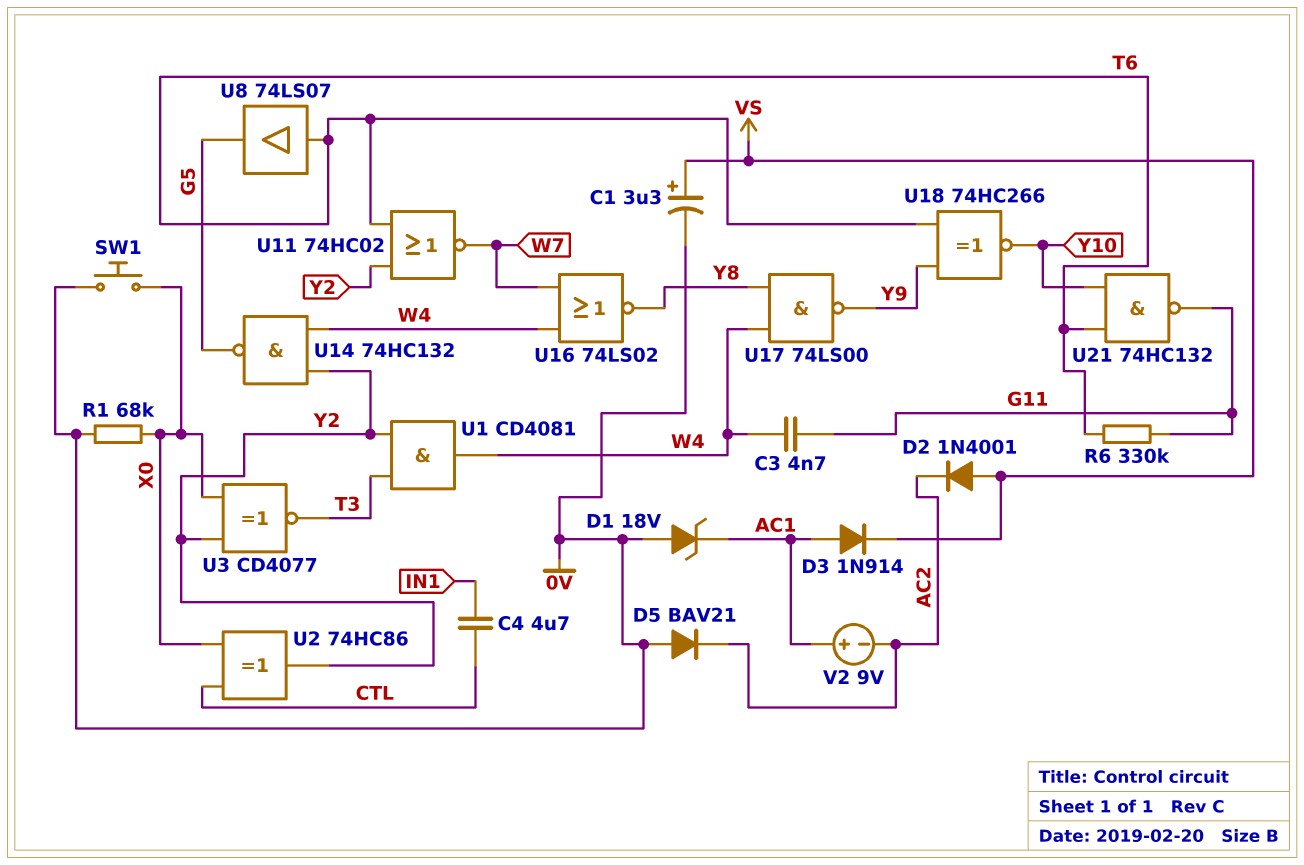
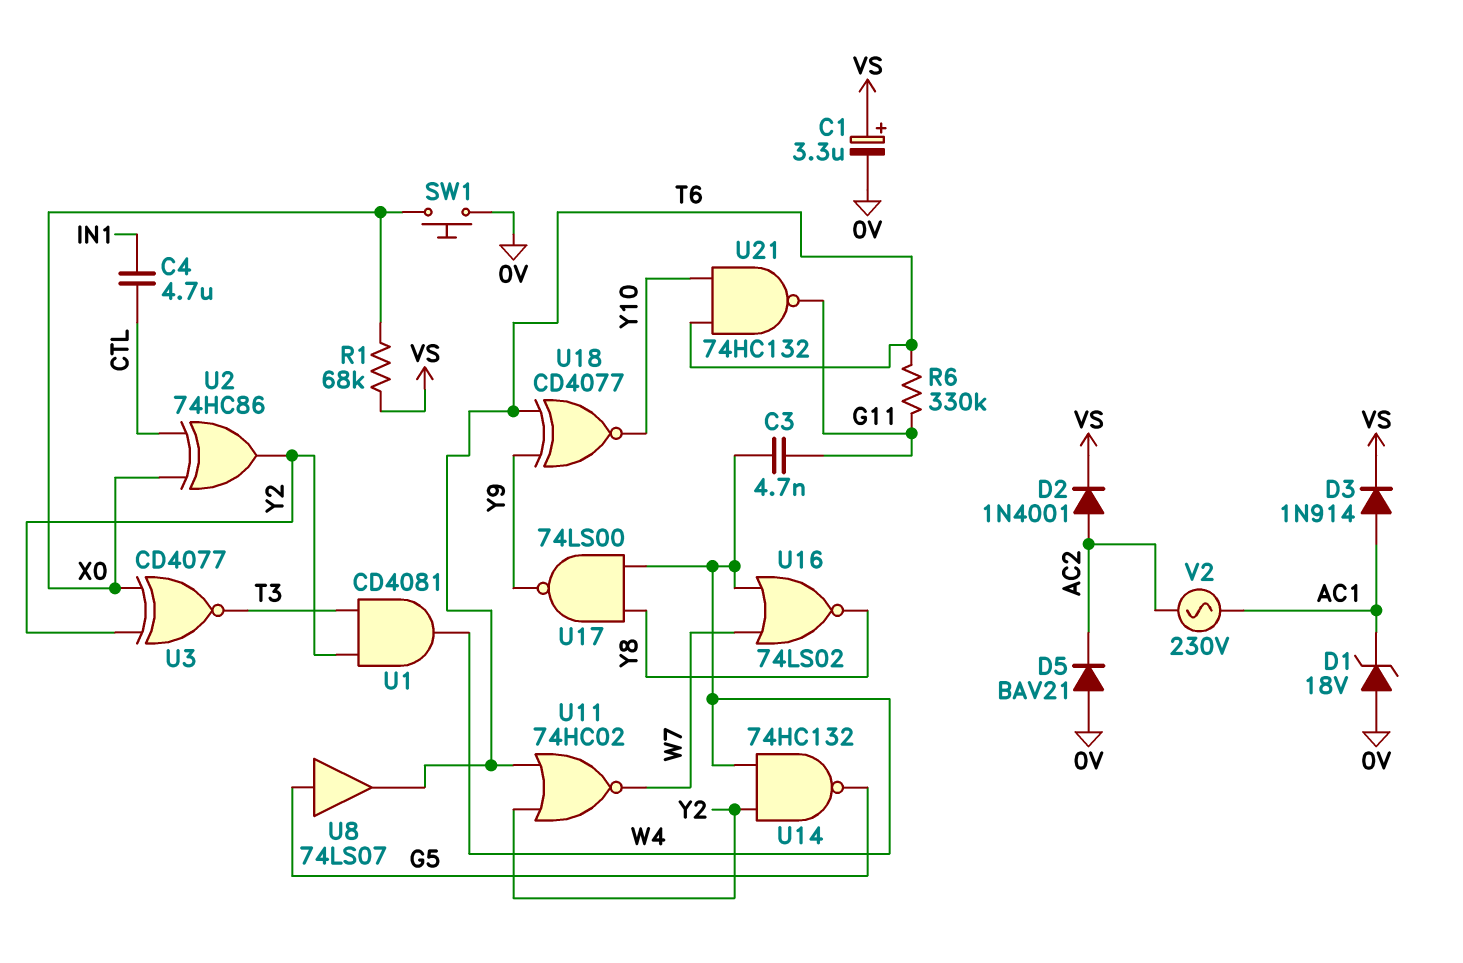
D2: diode 1N4001 (A VS, K AC2) -> diode 1N4001 (A AC2, K VS)
R1: 68k (0V, X0) -> 68k (VS, X0)
U8: buffer 74LS07 (in T6, out G5) -> buffer 74LS07 (in G5, out T6)
U18: XNOR 74HC266 (in T6, in Y9, out Y10) -> XNOR CD4077 (in T6, in Y9, out Y10)
V2: 9V (plus AC1, minus AC2) -> AC 230V (AC1, AC2)

